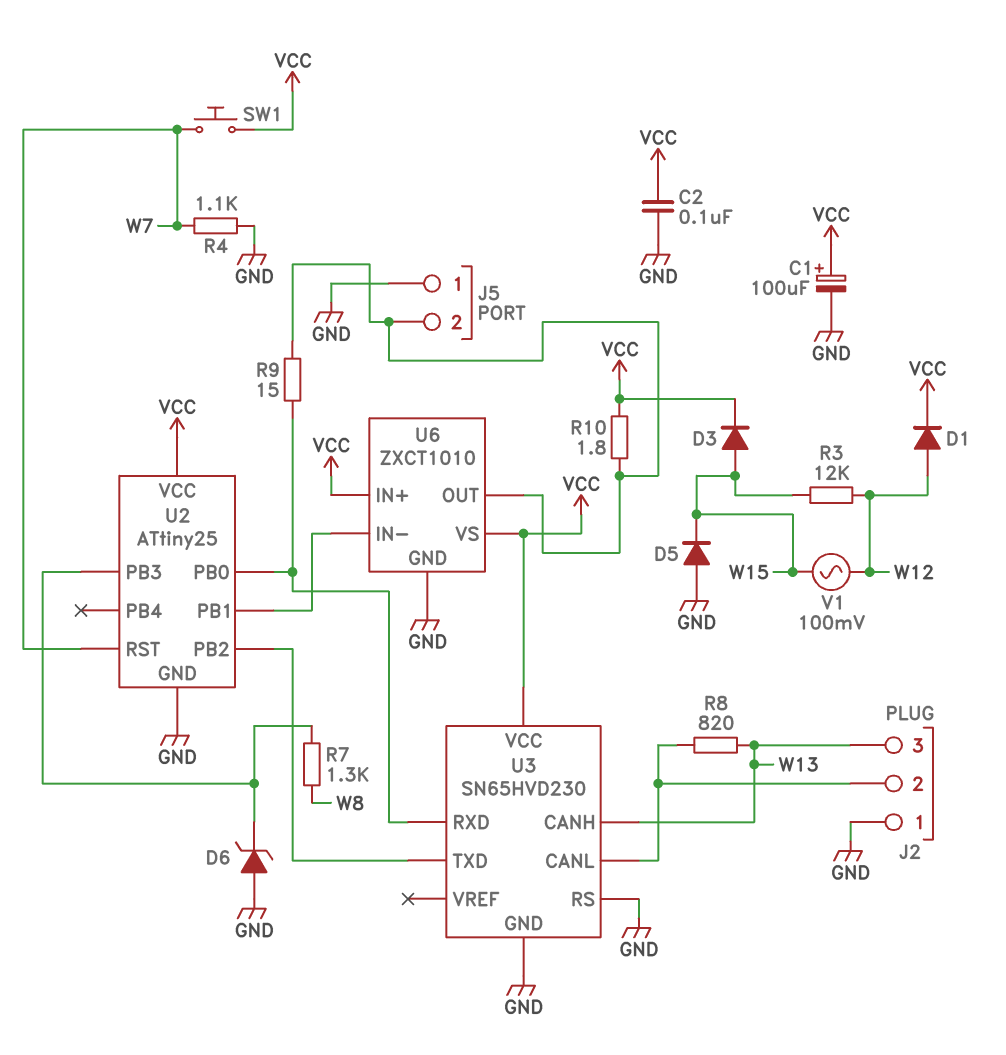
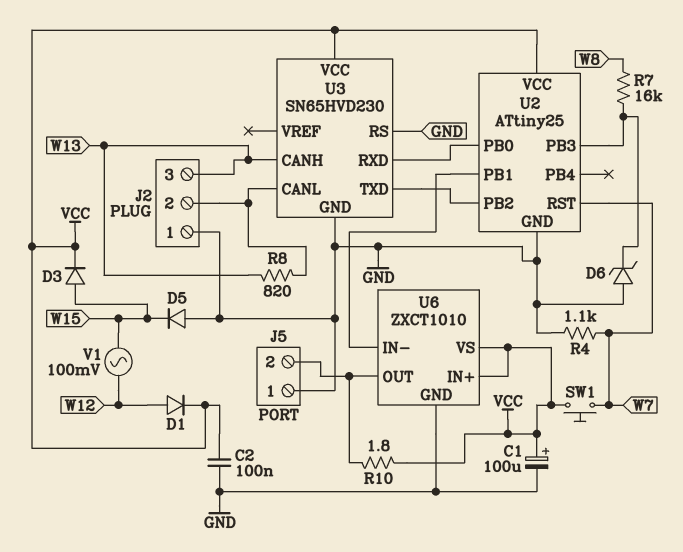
R3: 12k (W12, W15) -> none
R7: 1.3k (U2/PB3, W8) -> 16k (U2/PB3, W8)
R9: 15 (J5/2, U2/PB0) -> none

